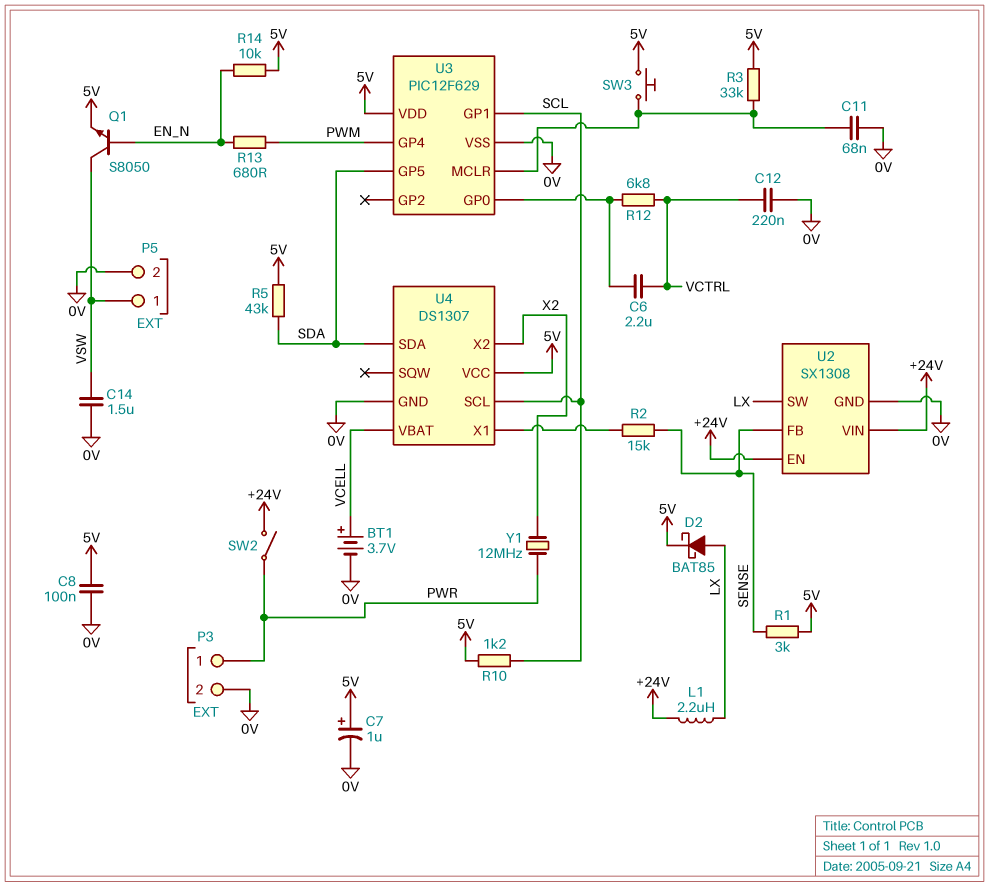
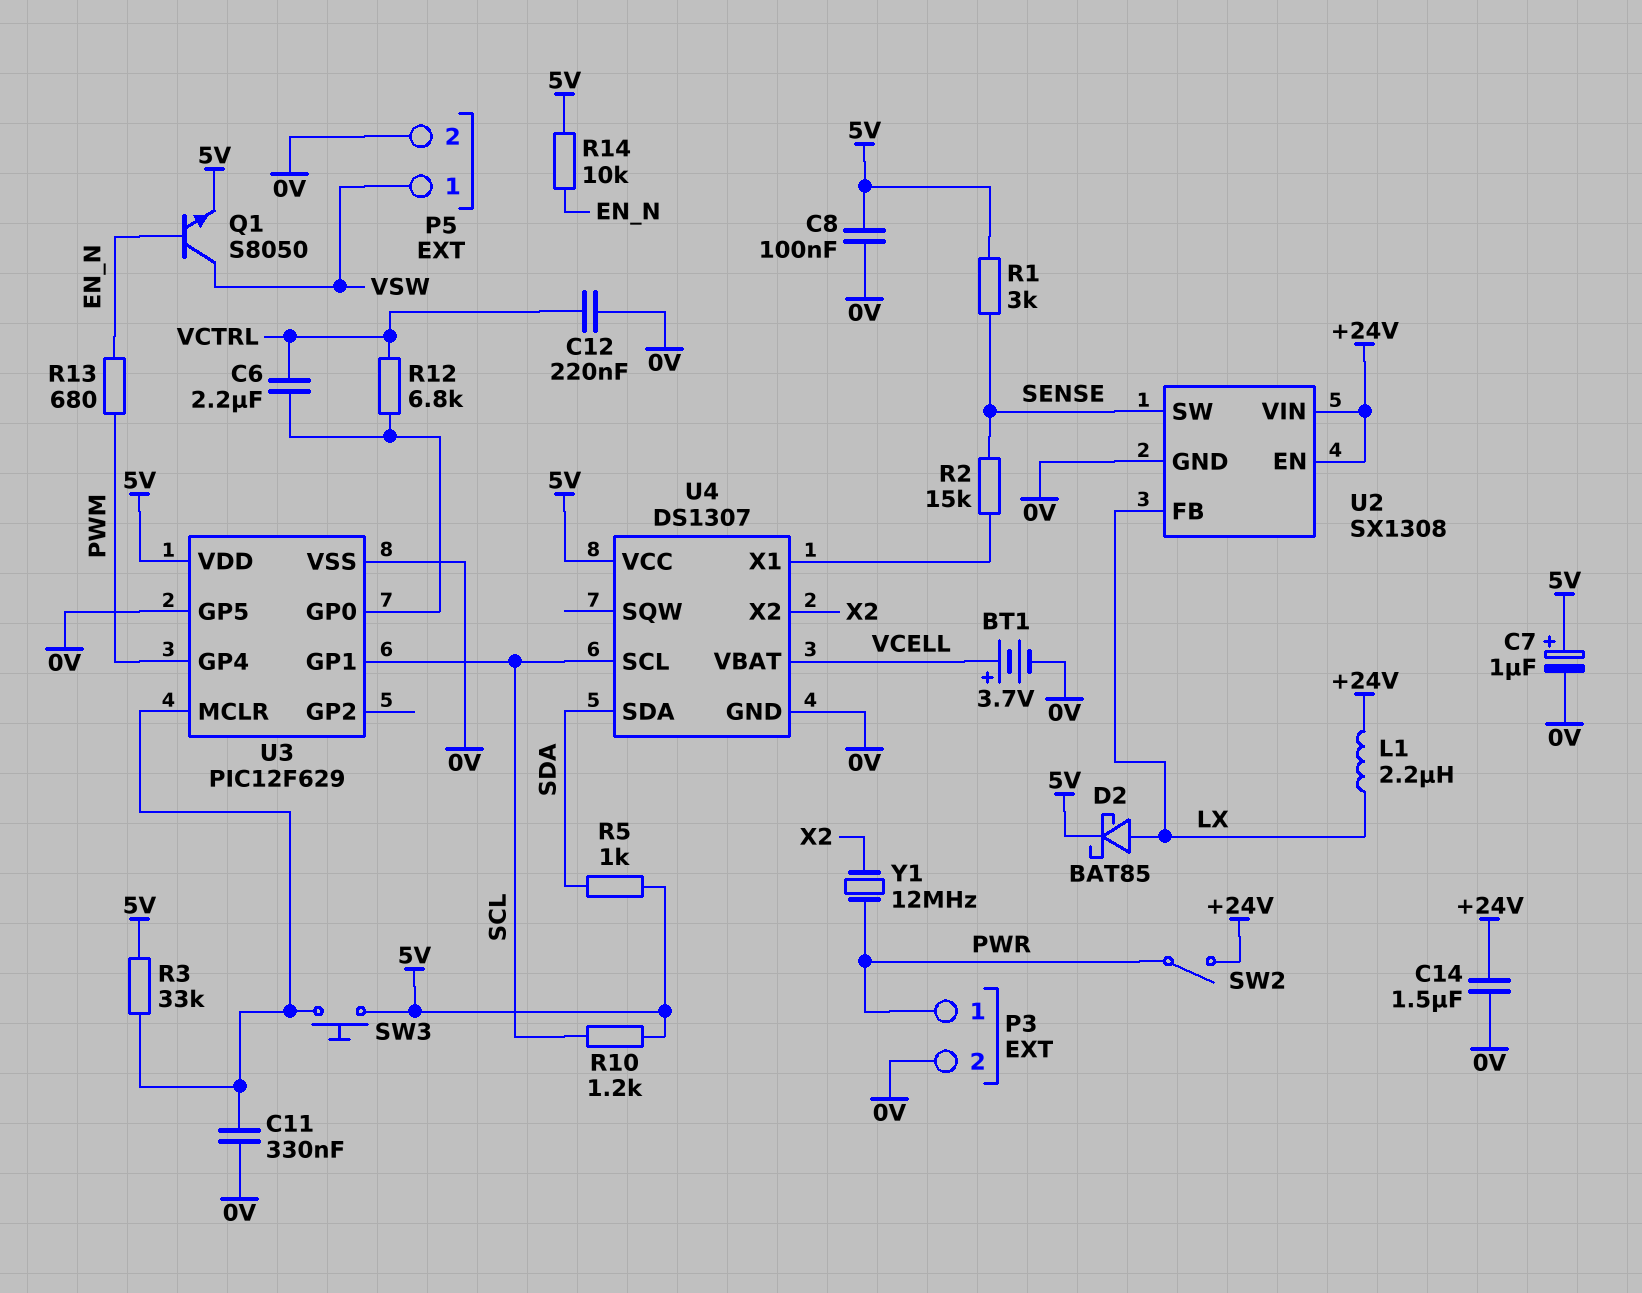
C11: 68nF (0V, U3/MCLR) -> 330nF (0V, U3/MCLR)
C14: 1.5uF (0V, VSW) -> 1.5uF (+24V, 0V)
R5: 43k (5V, SDA) -> 1k (5V, SDA)
U2 pin FB: SENSE -> LX
U2 pin SW: LX -> SENSE
U3 pin GP5: SDA -> 0V

